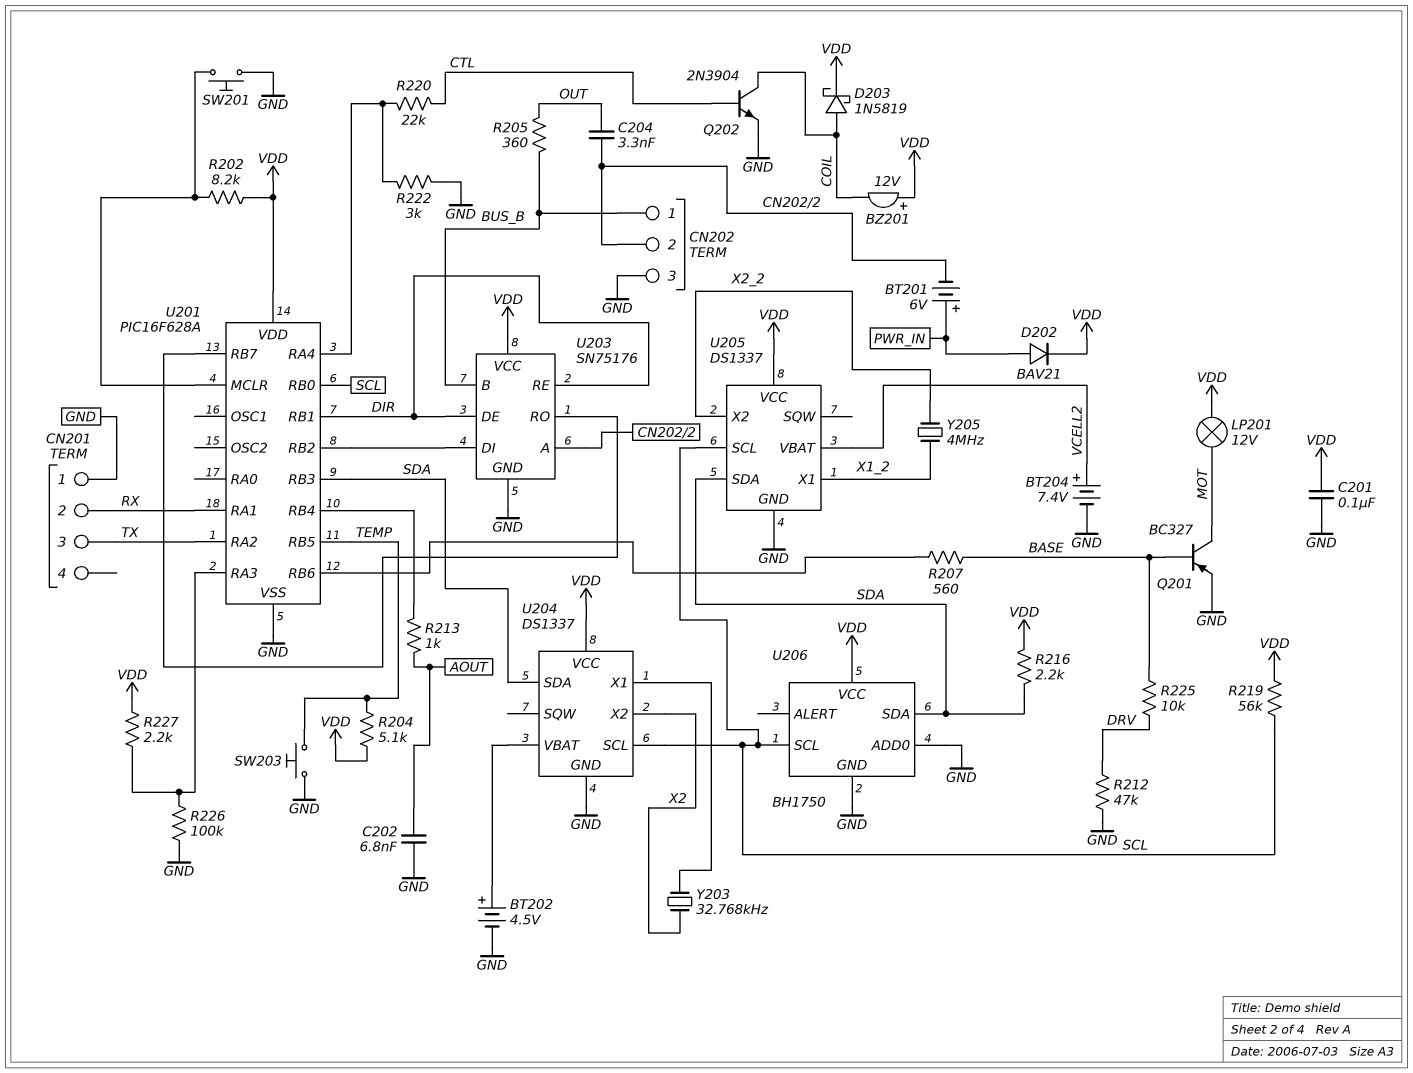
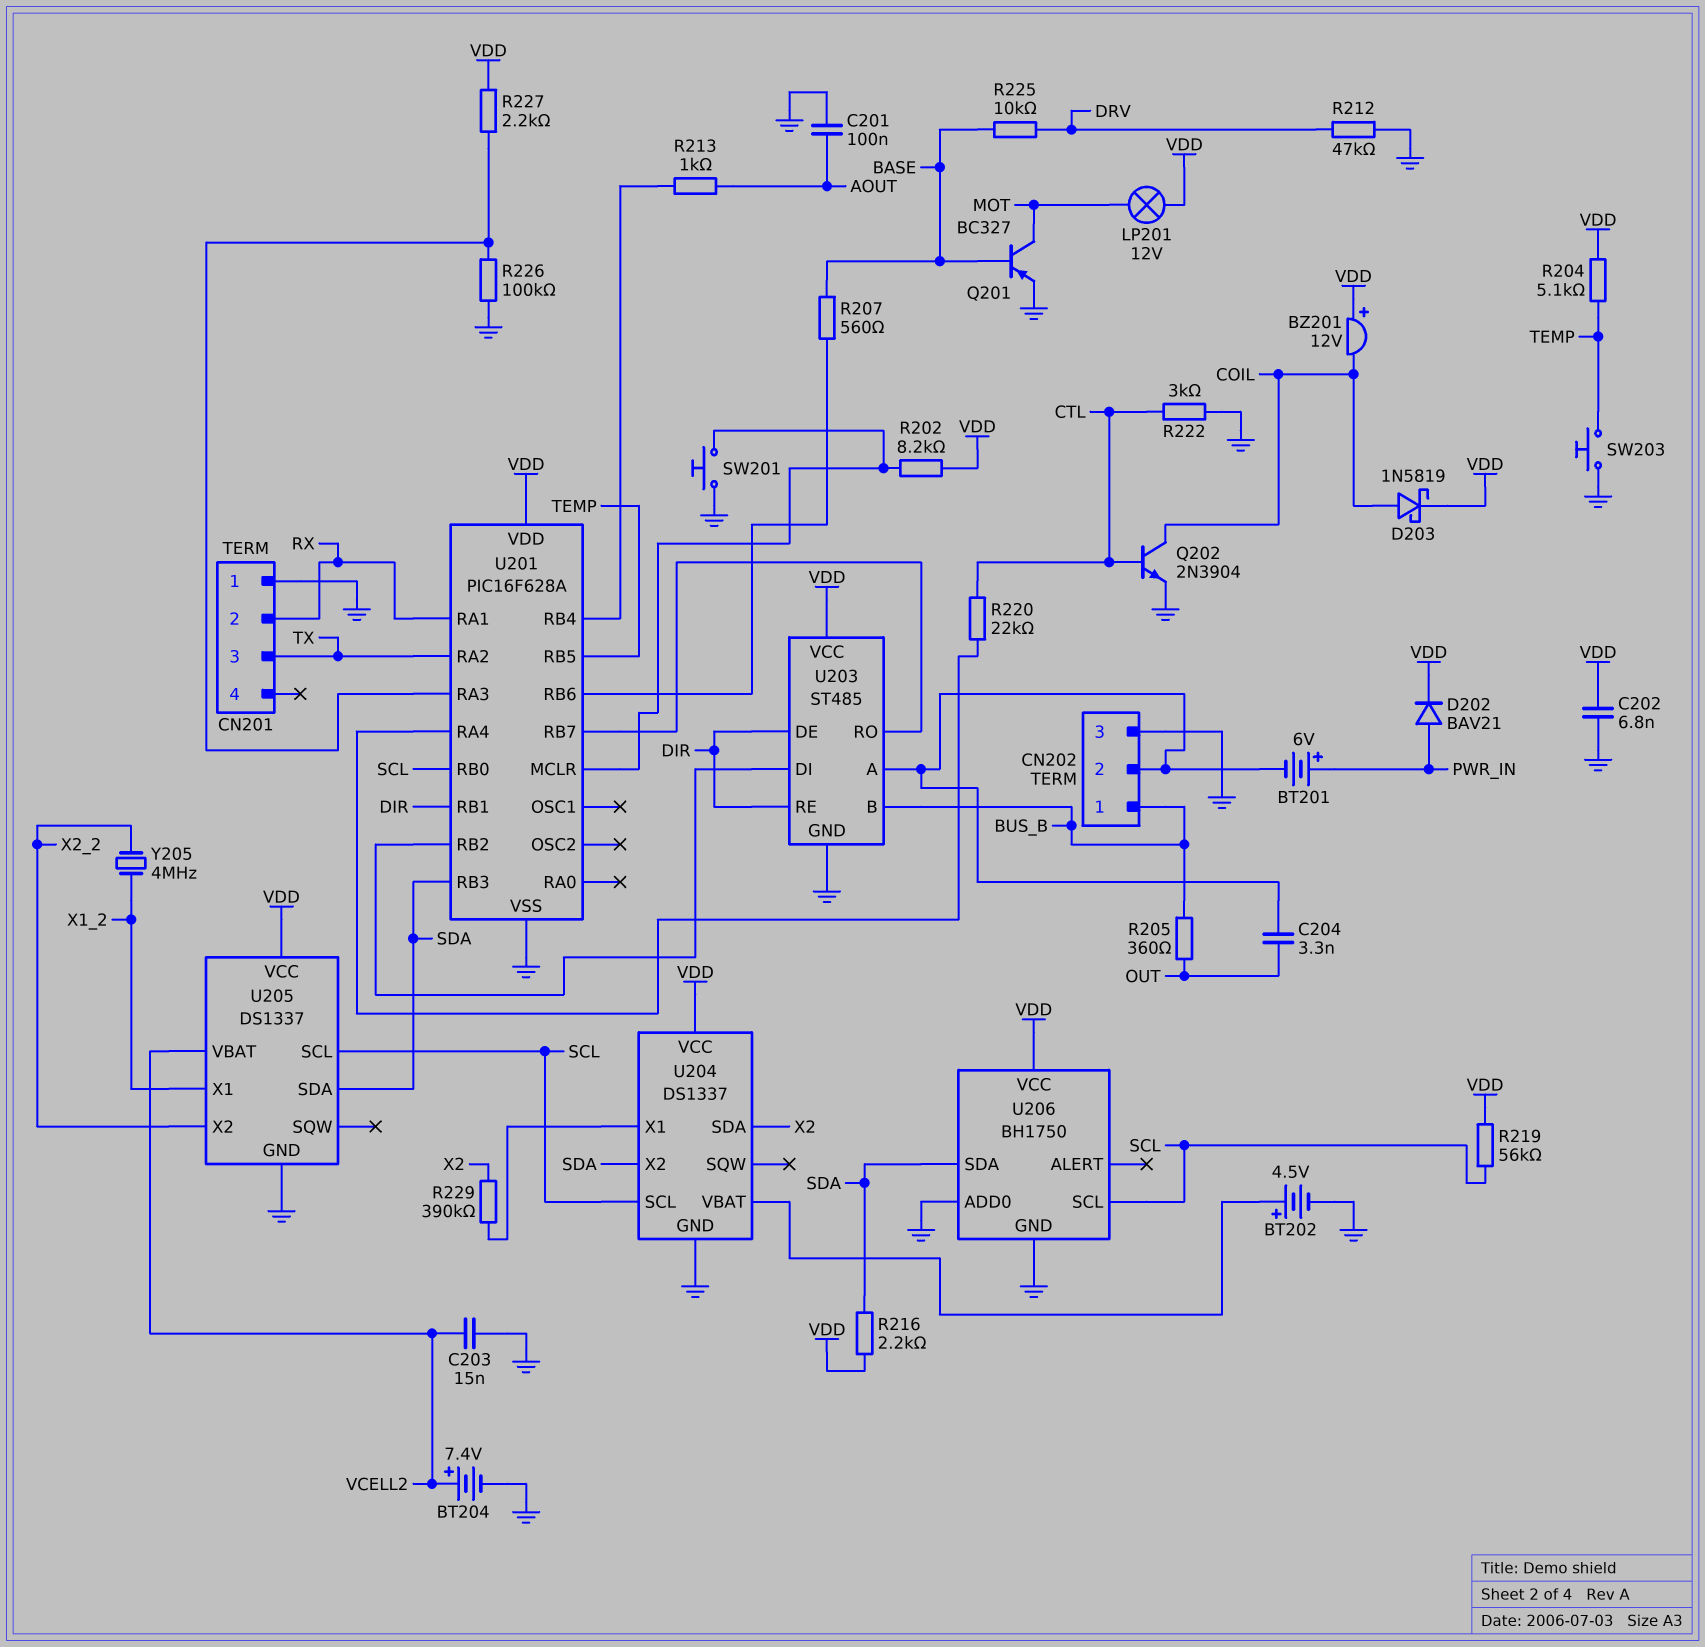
C201: 100nF (GND, VDD) -> 100nF (AOUT, GND)
C202: 6.8nF (AOUT, GND) -> 6.8nF (GND, VDD)
C203: none -> 15nF (GND, VCELL2)
R222: 3k (GND, U201/RA4) -> 3k (CTL, GND)
R229: none -> 390k (U204/X1, X2)
U203: SN75176 -> ST485
U204 pin SDA: SDA -> X2
U204 pin X2: X2 -> SDA
Y203: 32.768kHz (U204/X1, X2) -> none

